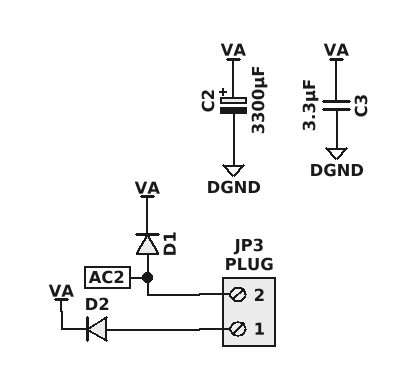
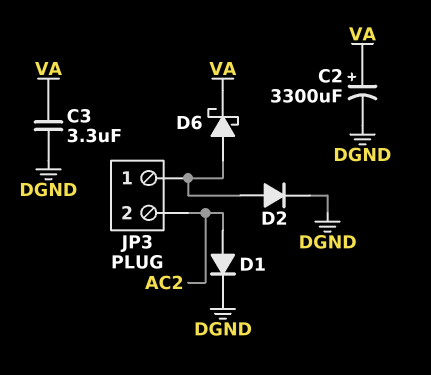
D1: diode (A AC2, K VA) -> diode (A AC2, K DGND)
D2: diode (A JP3/1, K VA) -> diode (A JP3/1, K DGND)
D6: none -> schottky (A JP3/1, K VA)

